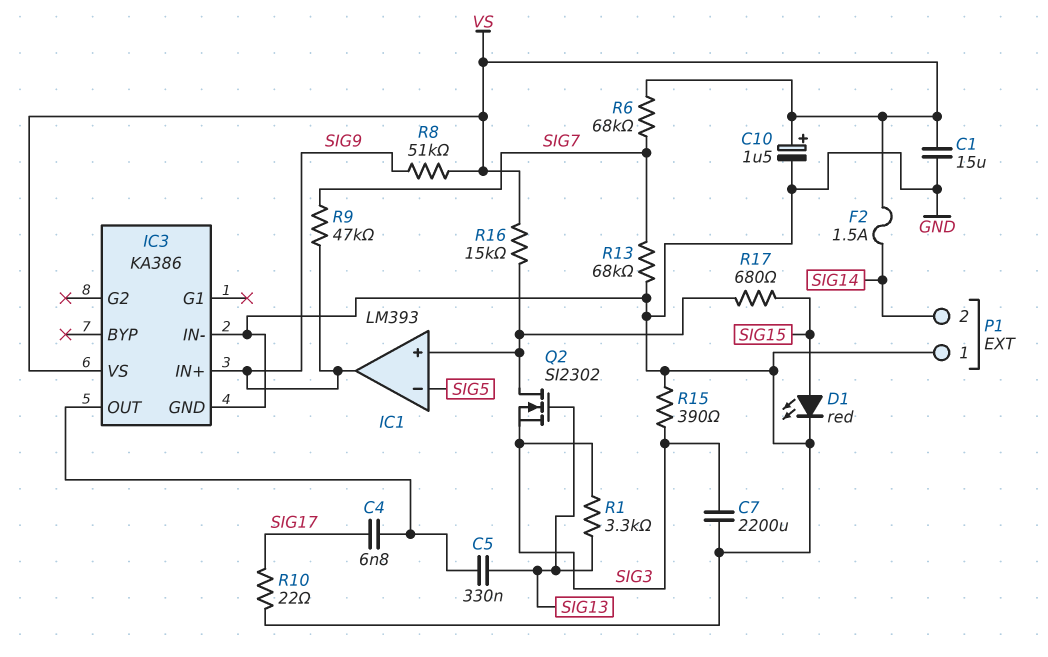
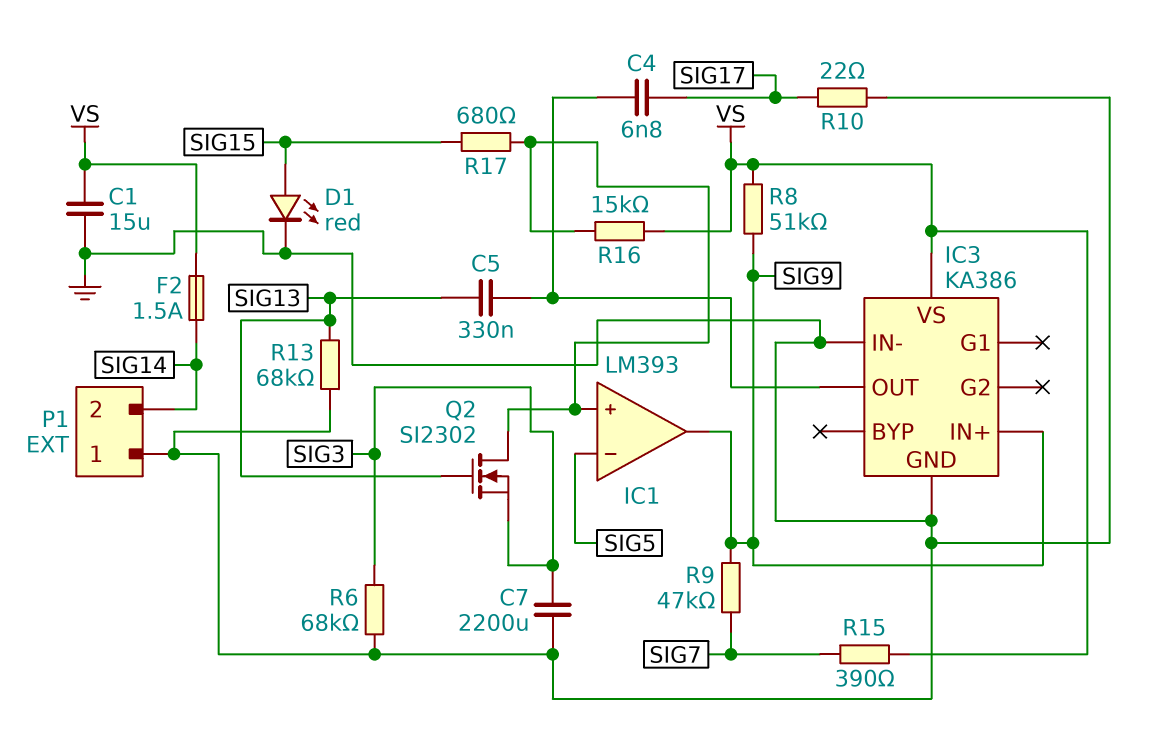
C10: 1.5uF (plus VS, minus GND) -> none
R1: 3.3k (SIG3, SIG13) -> none
R6: 68k (SIG7, VS) -> 68k (GND, SIG3)
R13: 68k (GND, SIG7) -> 68k (GND, SIG13)
R15: 390 (GND, SIG3) -> 390 (SIG7, VS)

